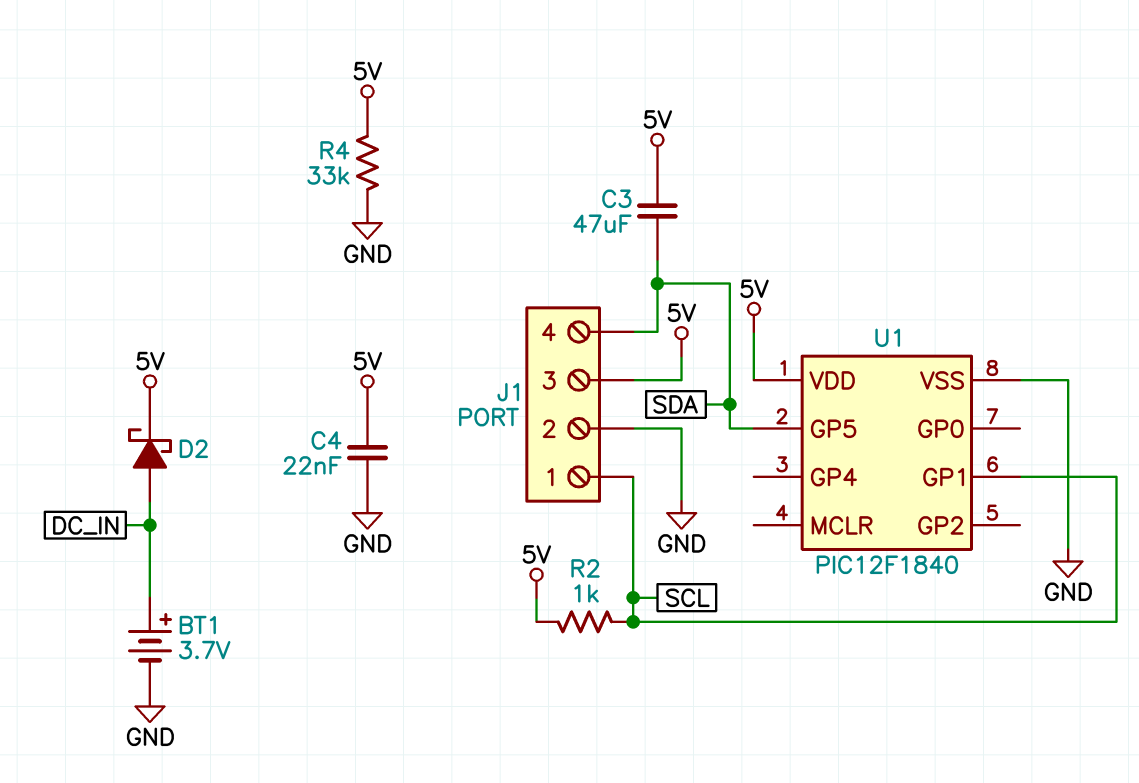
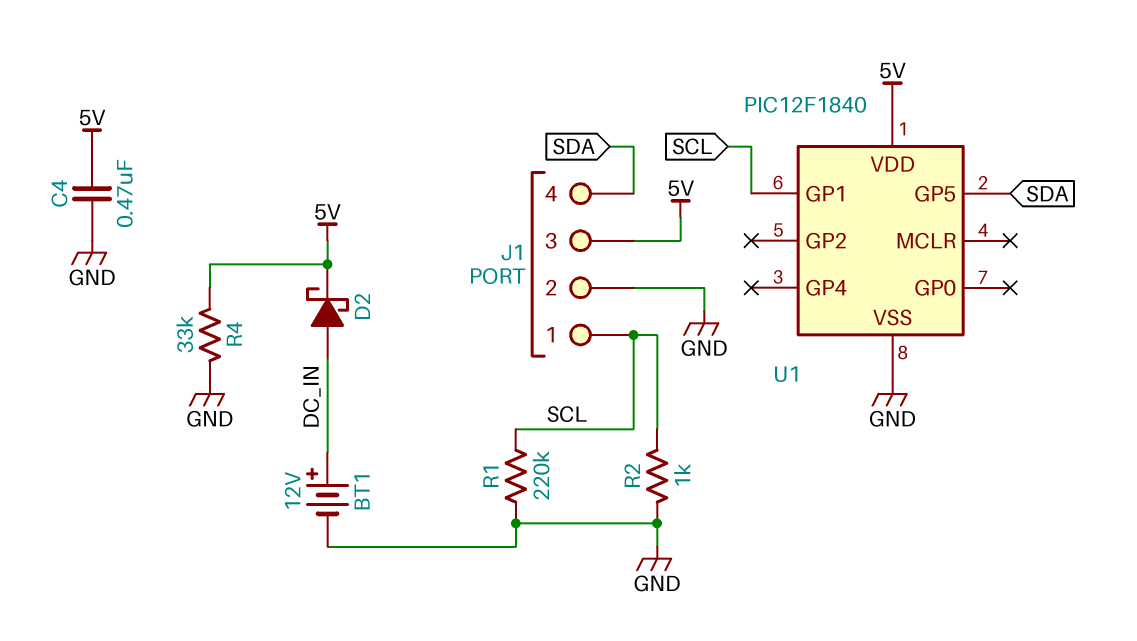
BT1: 3.7V (plus DC_IN, minus GND) -> 12V (plus DC_IN, minus GND)
C3: 47uF (5V, SDA) -> none
C4: 22nF (5V, GND) -> 470nF (5V, GND)
R1: none -> 220k (GND, SCL)
R2: 1k (5V, SCL) -> 1k (GND, SCL)

